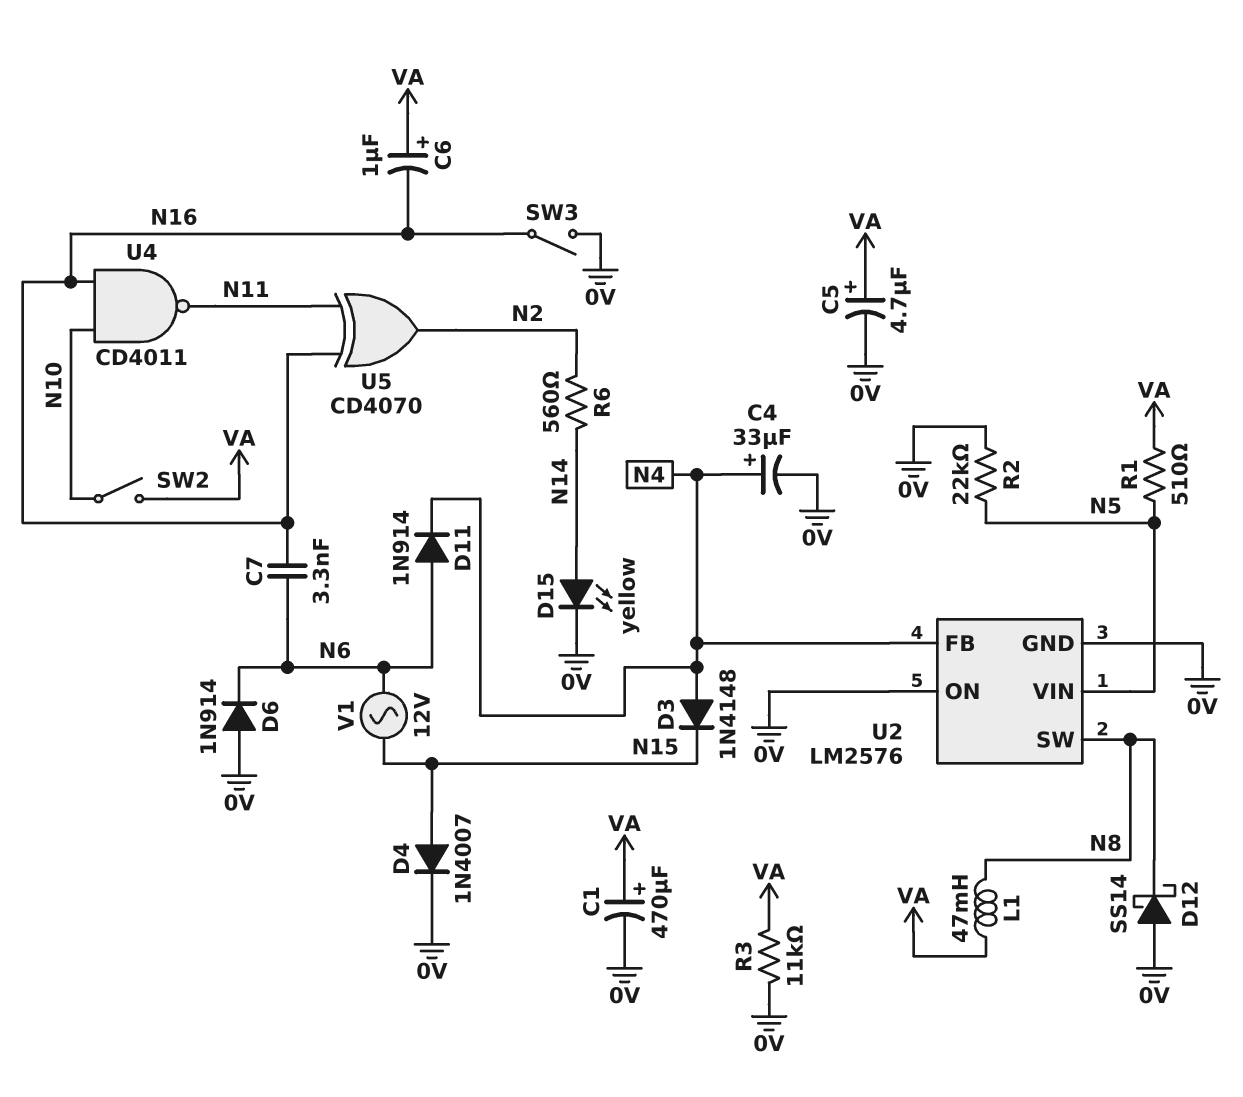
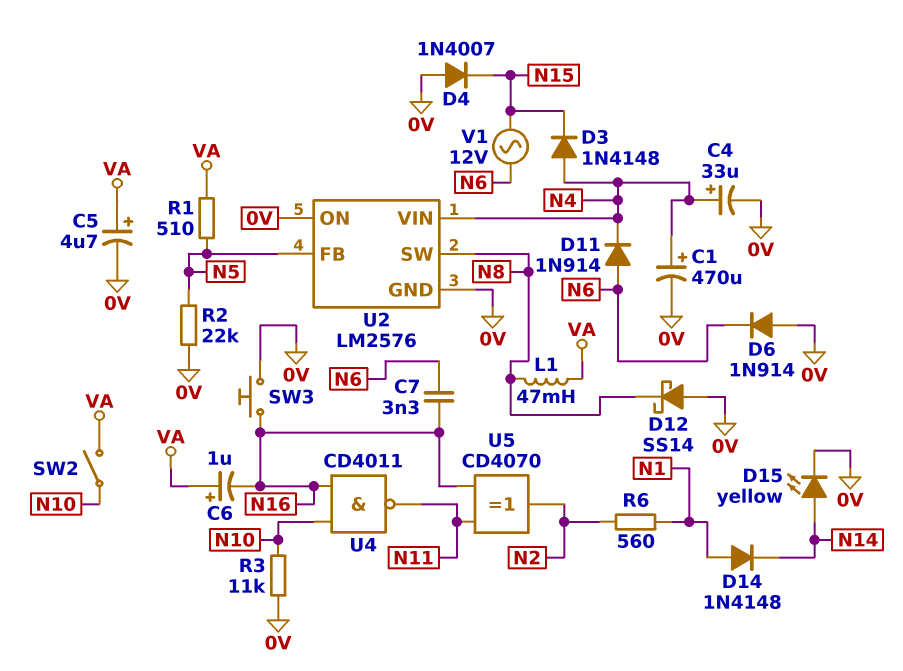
C1: 470uF (plus VA, minus 0V) -> 470uF (plus N4, minus 0V)
D4: diode 1N4007 (A N15, K 0V) -> diode 1N4007 (A 0V, K N15)
D14: none -> diode 1N4148 (A N1, K N14)
R3: 11k (0V, VA) -> 11k (0V, N10)
R6: 560 (N2, N14) -> 560 (N1, N2)
SW3: switch (0V, N16) -> button (0V, N16)
U2 pin FB: N4 -> N5
U2 pin VIN: N5 -> N4

